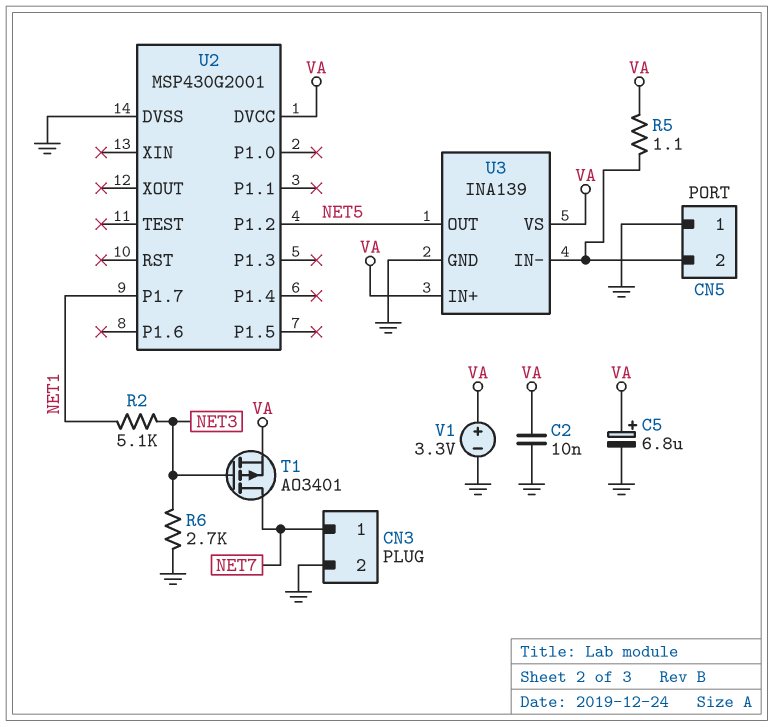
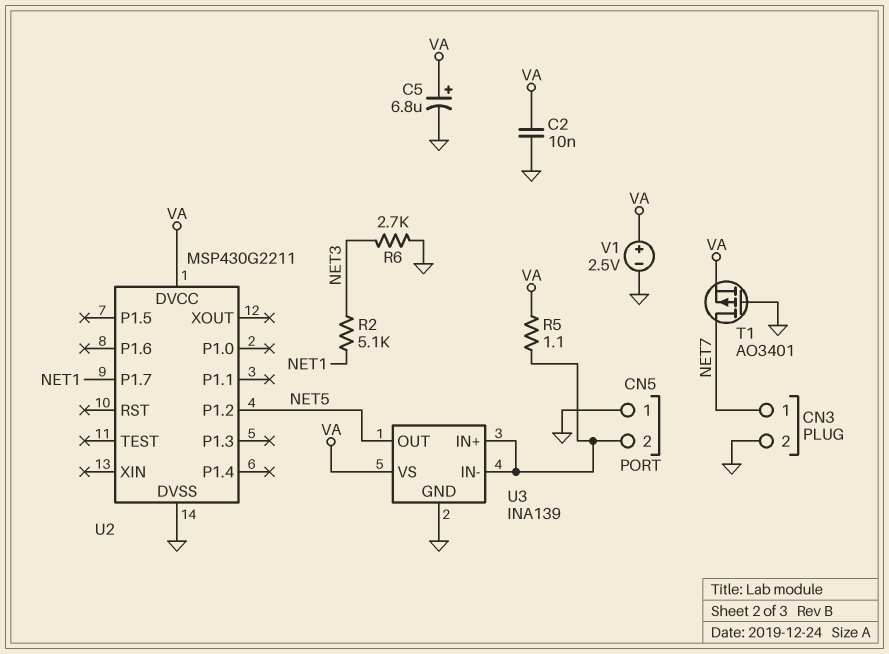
T1: PMOS AO3401 (G NET3, D NET7, S VA) -> PMOS AO3401 (G GND, D NET7, S VA)
U2: MSP430G2001 -> MSP430G2211
U3 pin IN+: VA -> CN5/2
V1: 3.3V (plus VA, minus GND) -> 2.5V (plus VA, minus GND)

